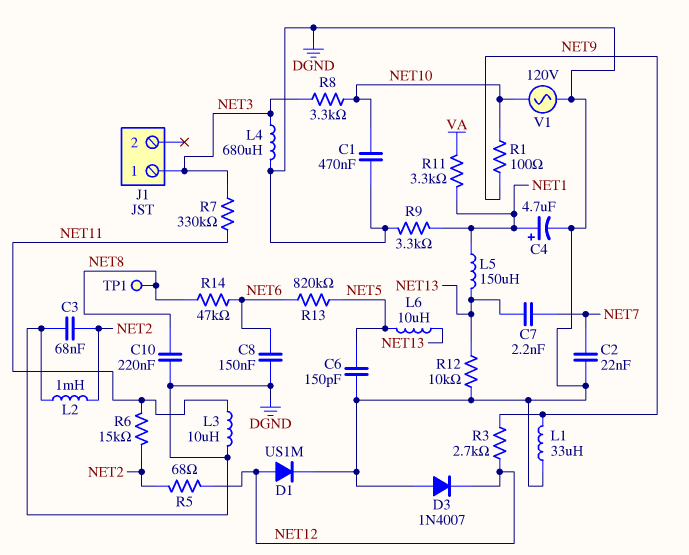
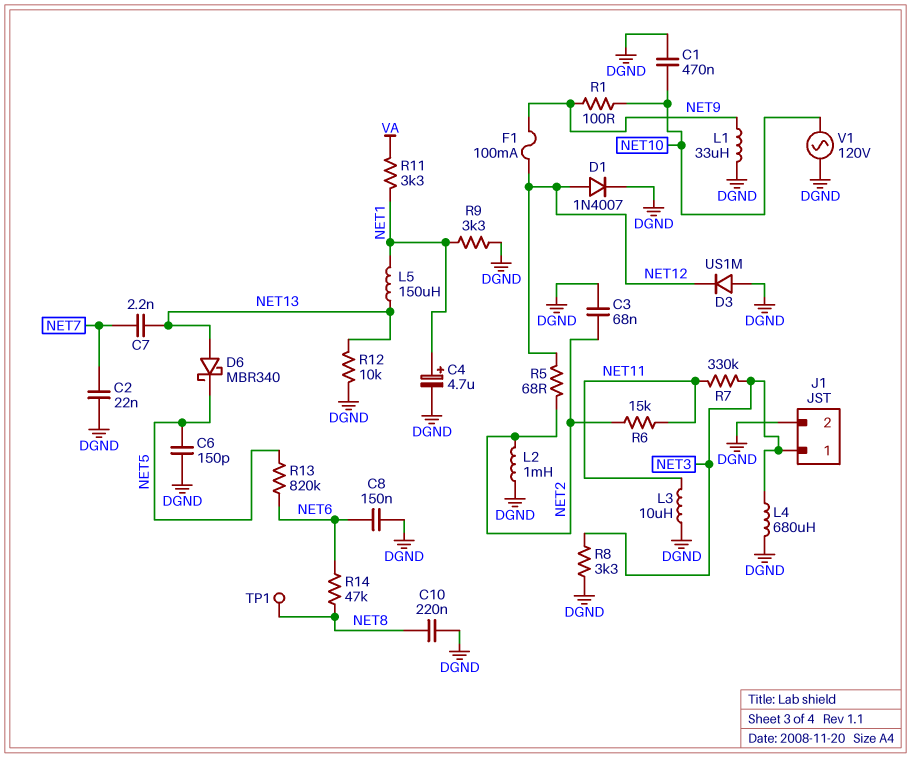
D1: diode US1M (A NET12, K DGND) -> diode 1N4007 (A NET12, K DGND)
D3: diode 1N4007 (A DGND, K NET12) -> diode US1M (A DGND, K NET12)
D6: none -> schottky MBR340 (A NET13, K NET5)
F1: none -> 100mA (NET9, NET12)
J1 pin 2: none -> DGND
L6: 10uH (NET5, NET13) -> none
R3: 2.7k (NET9, NET12) -> none
R8: 3.3k (NET3, NET10) -> 3.3k (DGND, NET3)

